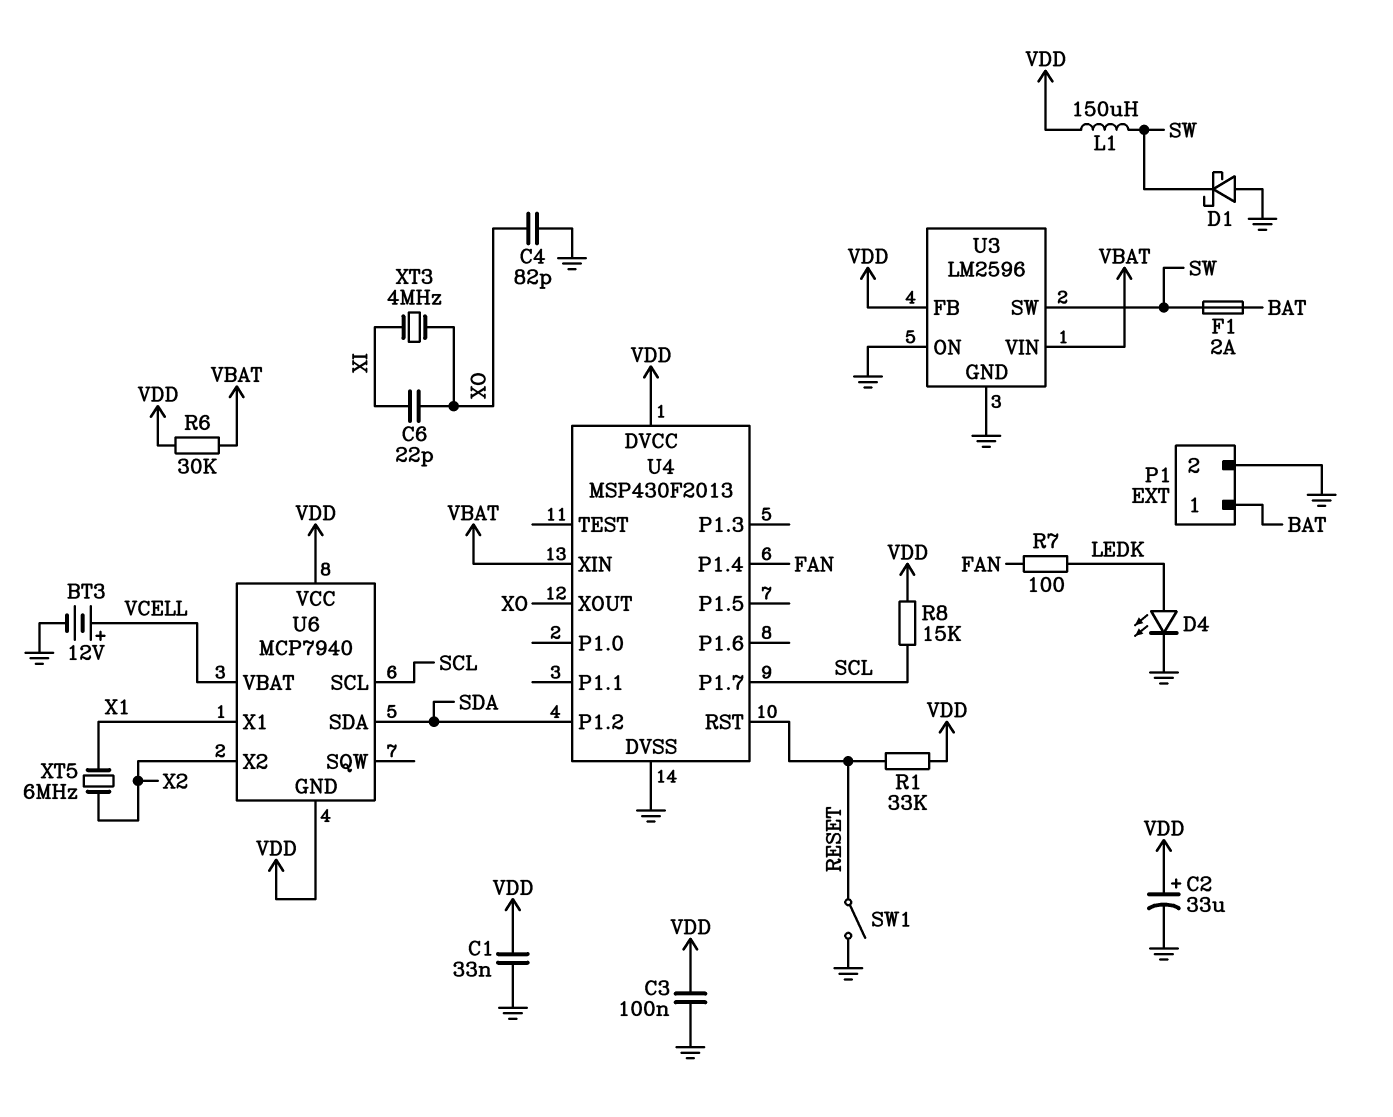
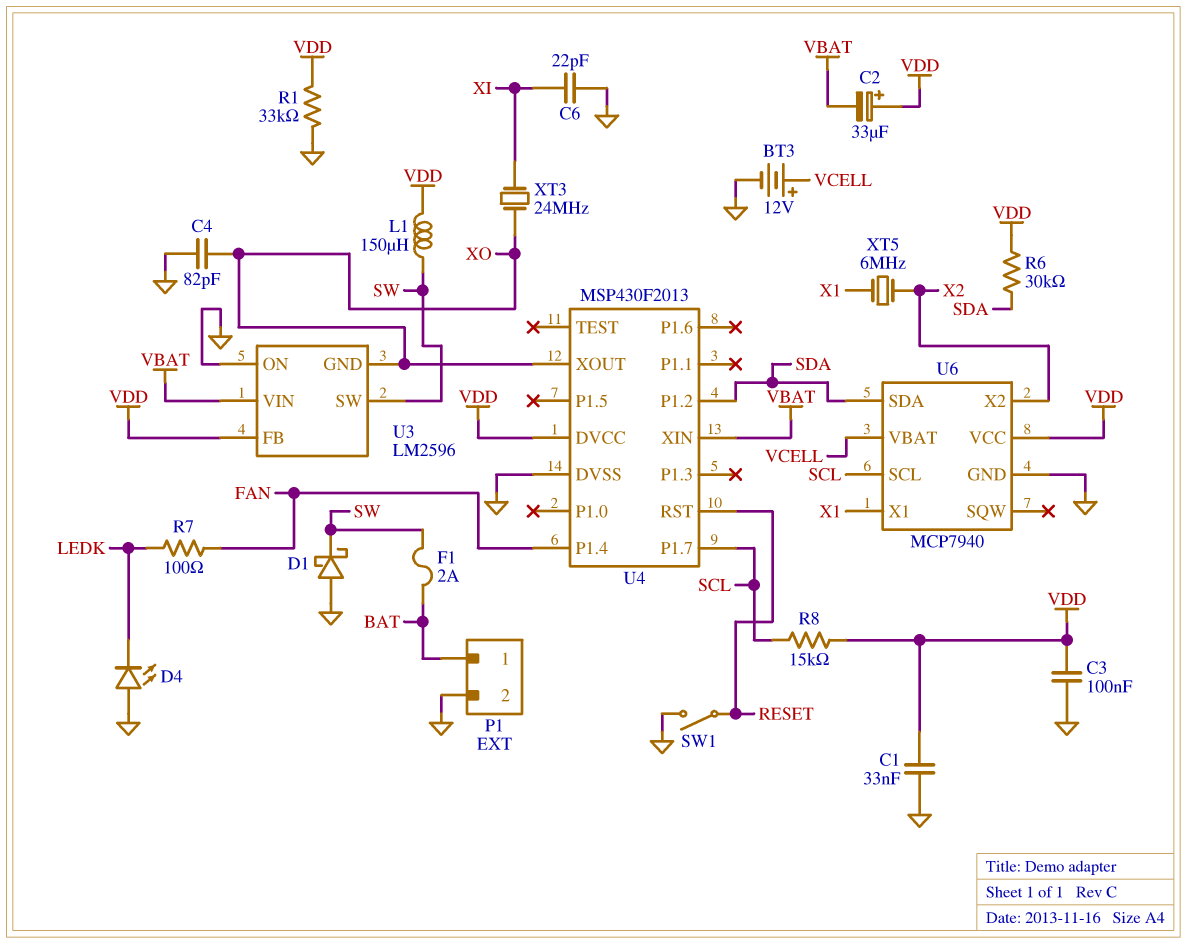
C2: 33uF (plus VDD, minus GND) -> 33uF (plus VDD, minus VBAT)
C6: 22pF (XI, XO) -> 22pF (GND, XI)
D4: LED (A LEDK, K GND) -> LED (A GND, K LEDK)
R1: 33k (RESET, VDD) -> 33k (GND, VDD)
R6: 30k (VBAT, VDD) -> 30k (SDA, VDD)
U3 pin GND: GND -> XO
U6 pin GND: VDD -> GND
XT3: 4MHz (XI, XO) -> 24MHz (XI, XO)

